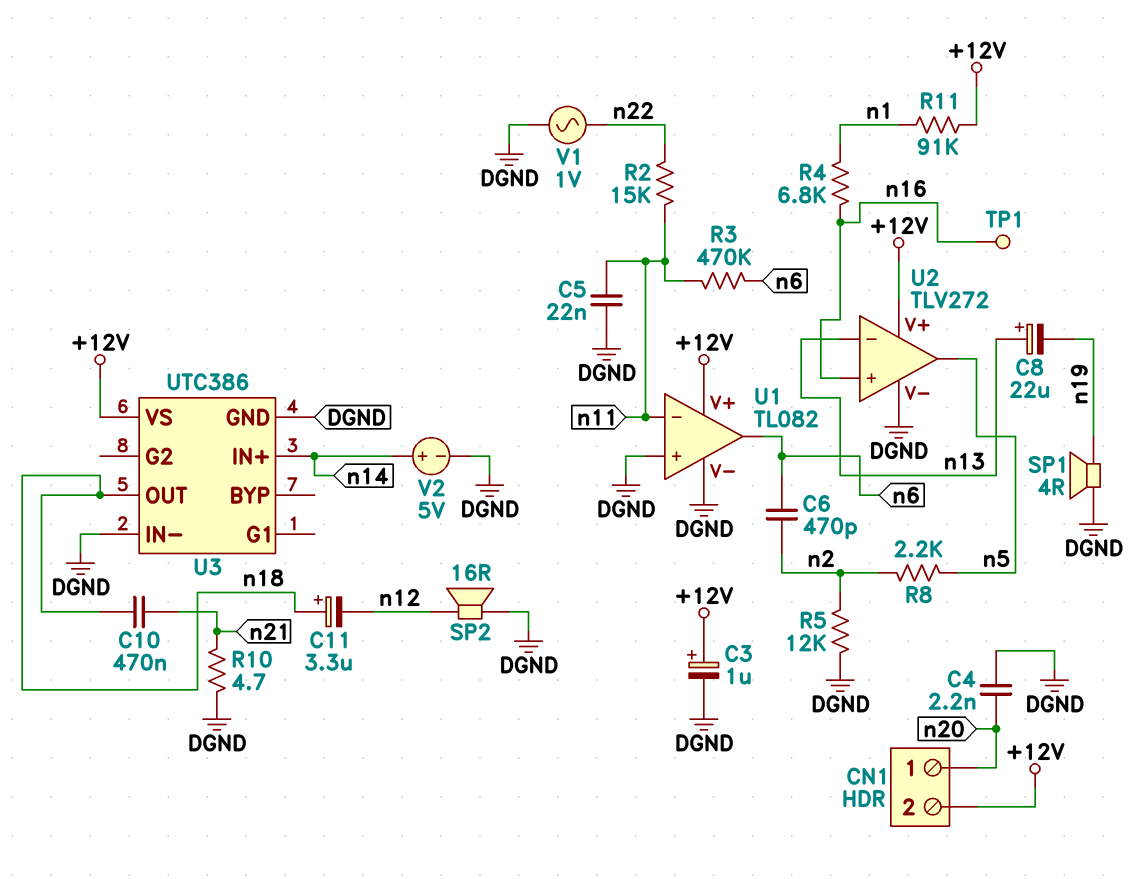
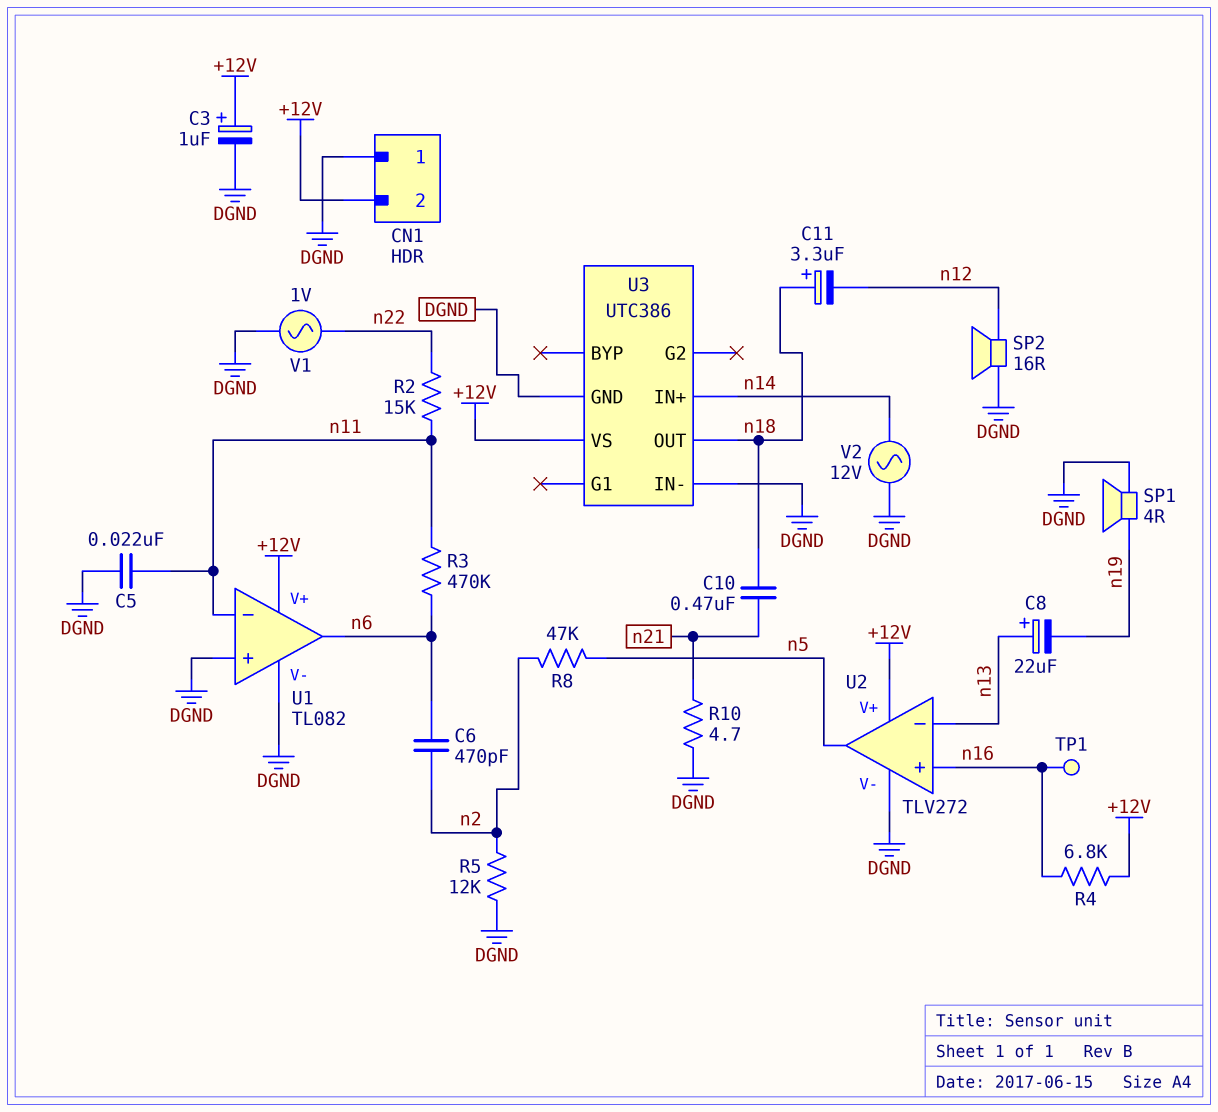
C4: 2.2nF (DGND, n20) -> none
CN1 pin 1: n20 -> DGND
R4: 6.8k (n1, n16) -> 6.8k (+12V, n16)
R8: 2.2k (n2, n5) -> 47k (n2, n5)
R11: 91k (+12V, n1) -> none
V2: 5V (plus n14, minus DGND) -> AC 12V (DGND, n14)

